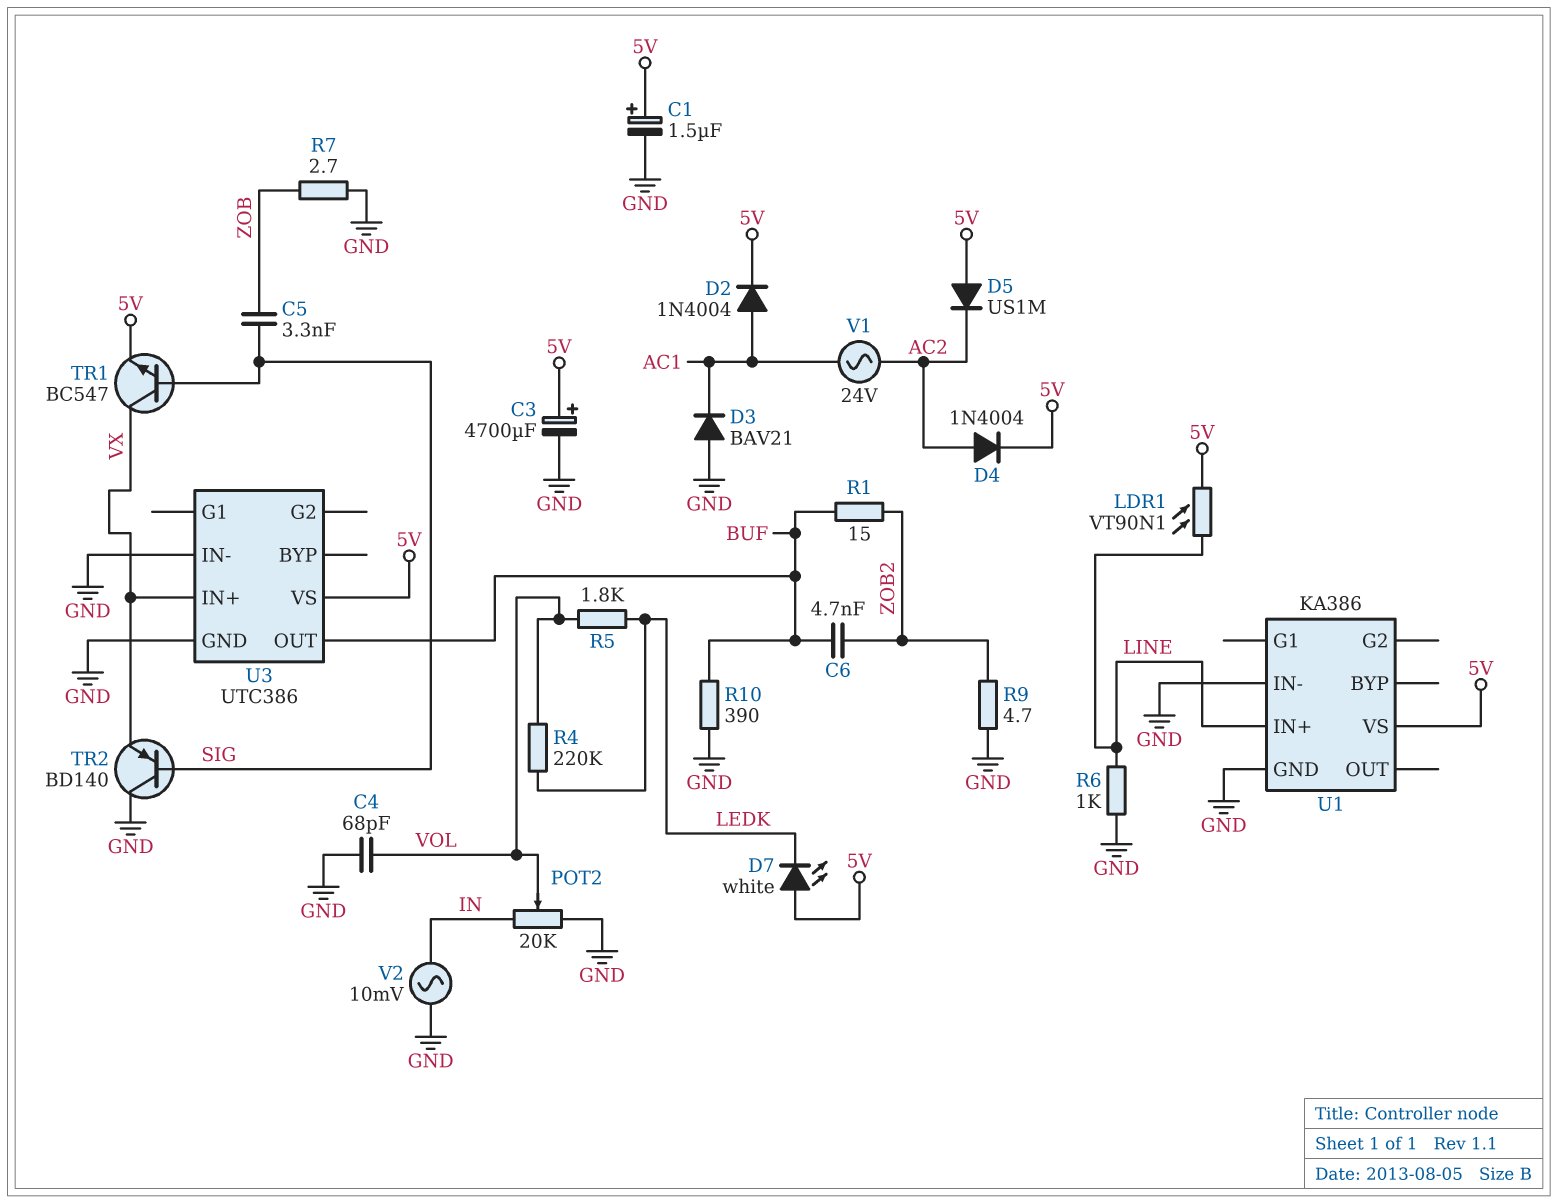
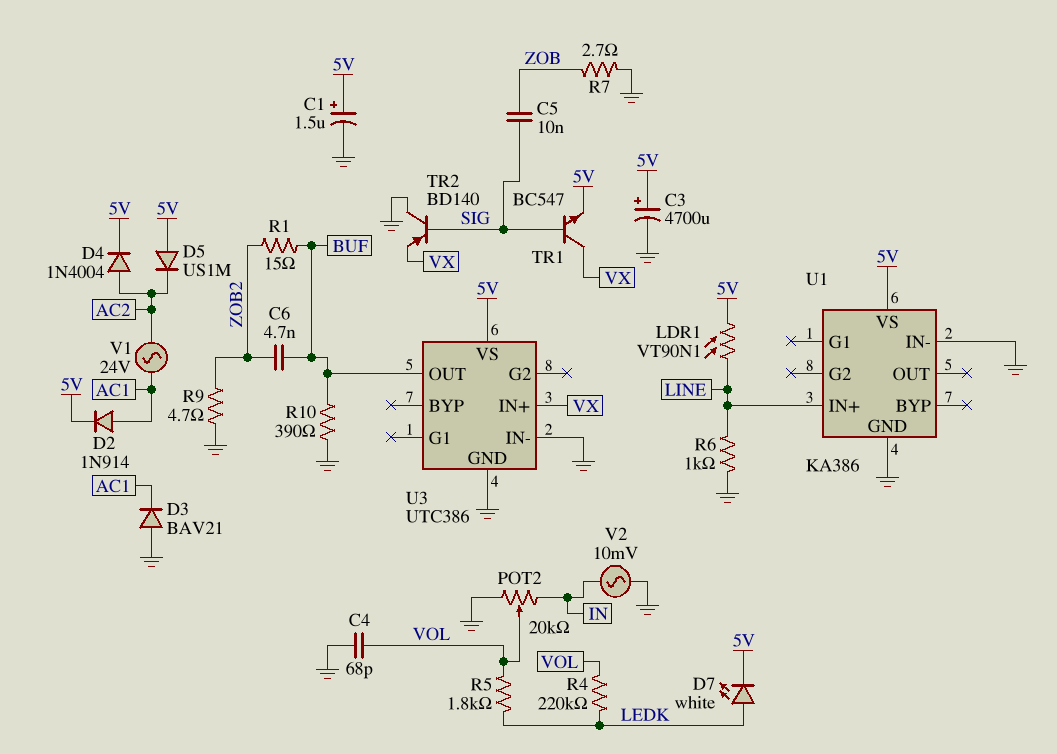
C5: 3.3nF (SIG, ZOB) -> 10nF (SIG, ZOB)
D2: diode 1N4004 (A AC1, K 5V) -> diode 1N914 (A AC1, K 5V)
D7: LED white (A 5V, K LEDK) -> LED white (A LEDK, K 5V)

